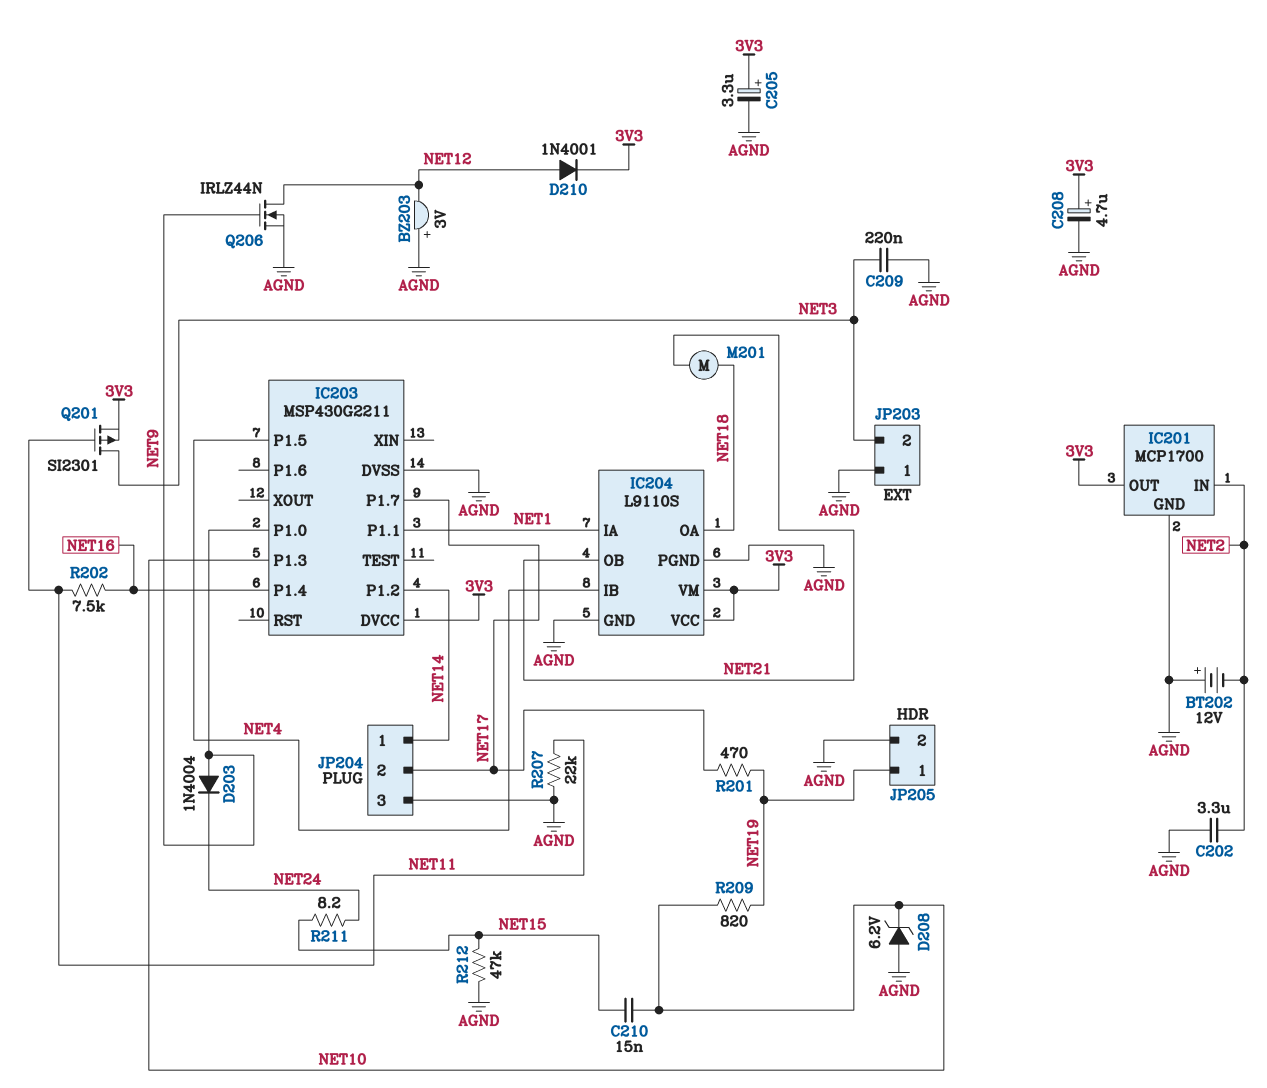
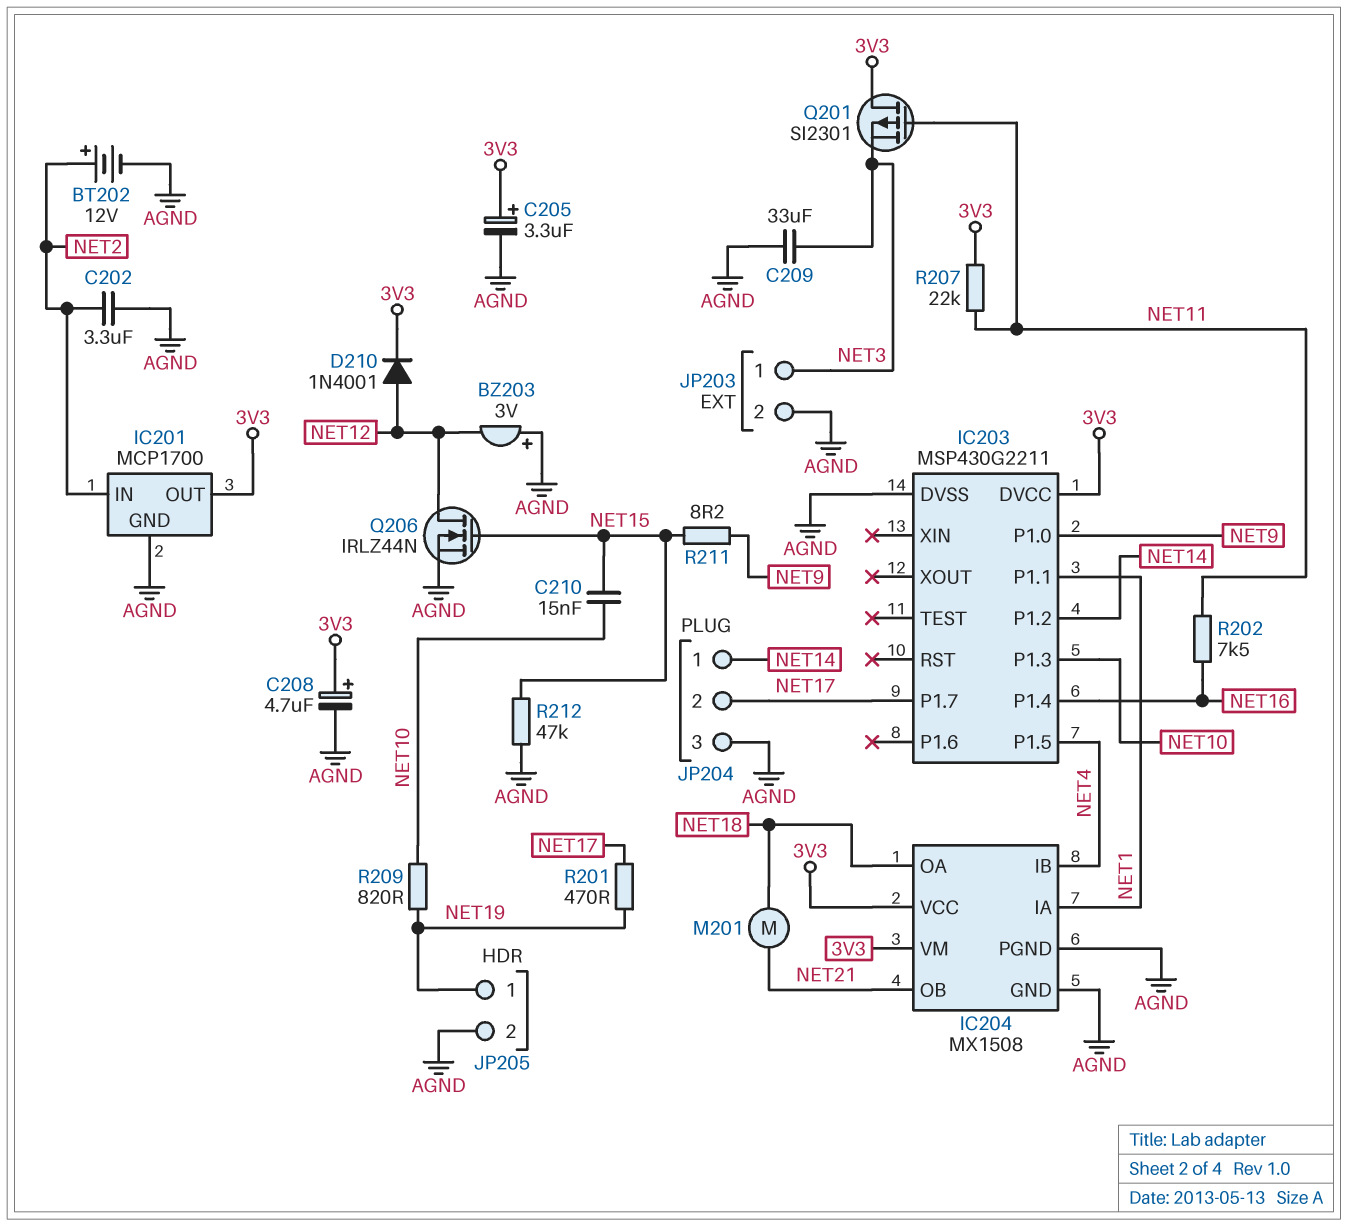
BT202: 12V (plus AGND, minus NET2) -> 12V (plus NET2, minus AGND)
C209: 220nF (AGND, NET3) -> 33uF (AGND, NET3)
D203: diode 1N4004 (A NET9, K NET24) -> none
D208: zener 6.2V (A AGND, K NET10) -> none
IC204: L9110S -> MX1508
JP203 pin 1: AGND -> NET3
JP203 pin 2: NET3 -> AGND
Q201: PMOS SI2301 (G NET11, D NET3, S 3V3) -> PMOS SI2301 (G NET11, D 3V3, S NET3)
Q206: NMOS IRLZ44N (G NET9, D NET12, S AGND) -> NMOS IRLZ44N (G NET15, D NET12, S AGND)
R207: 22k (AGND, NET11) -> 22k (3V3, NET11)
R211: 8.2 (NET15, NET24) -> 8.2 (NET9, NET15)

